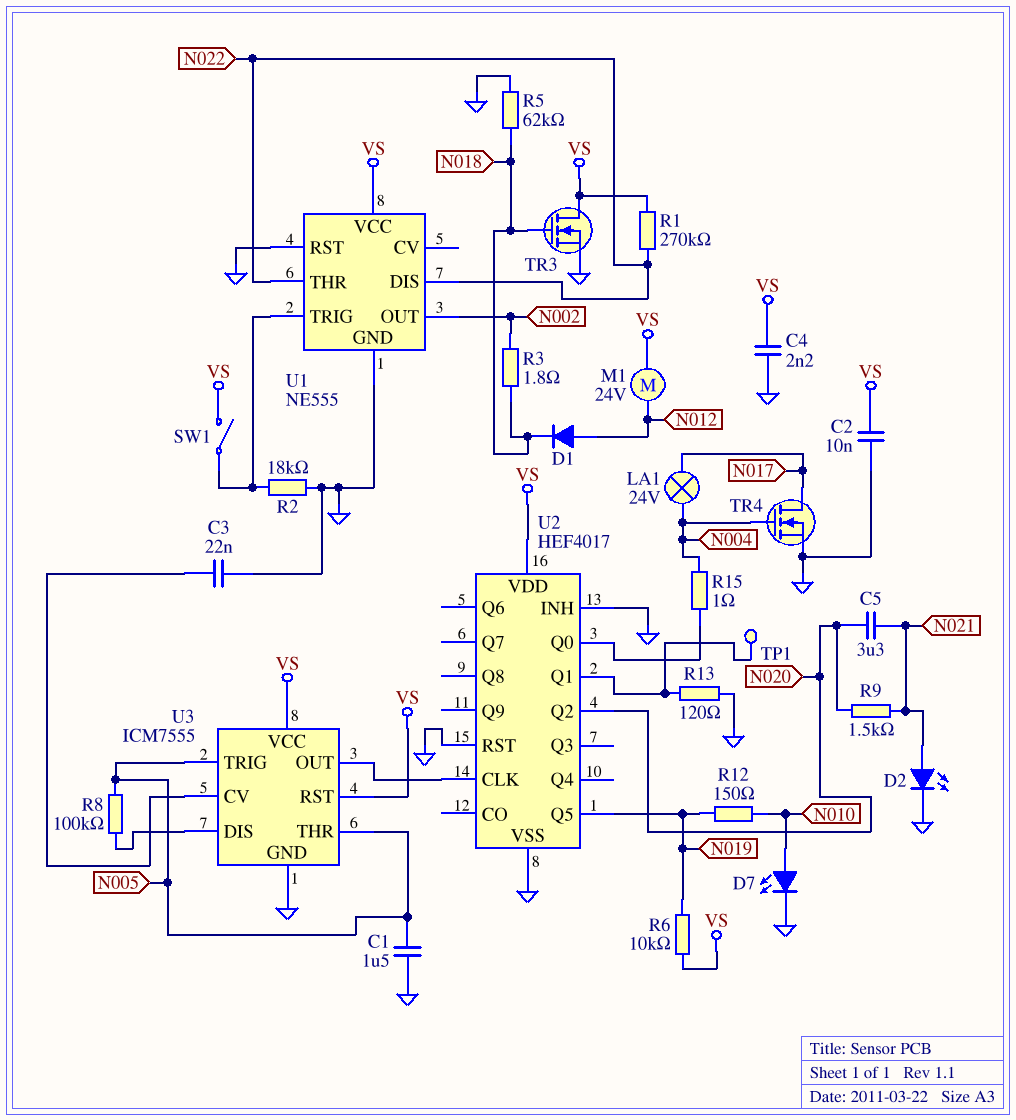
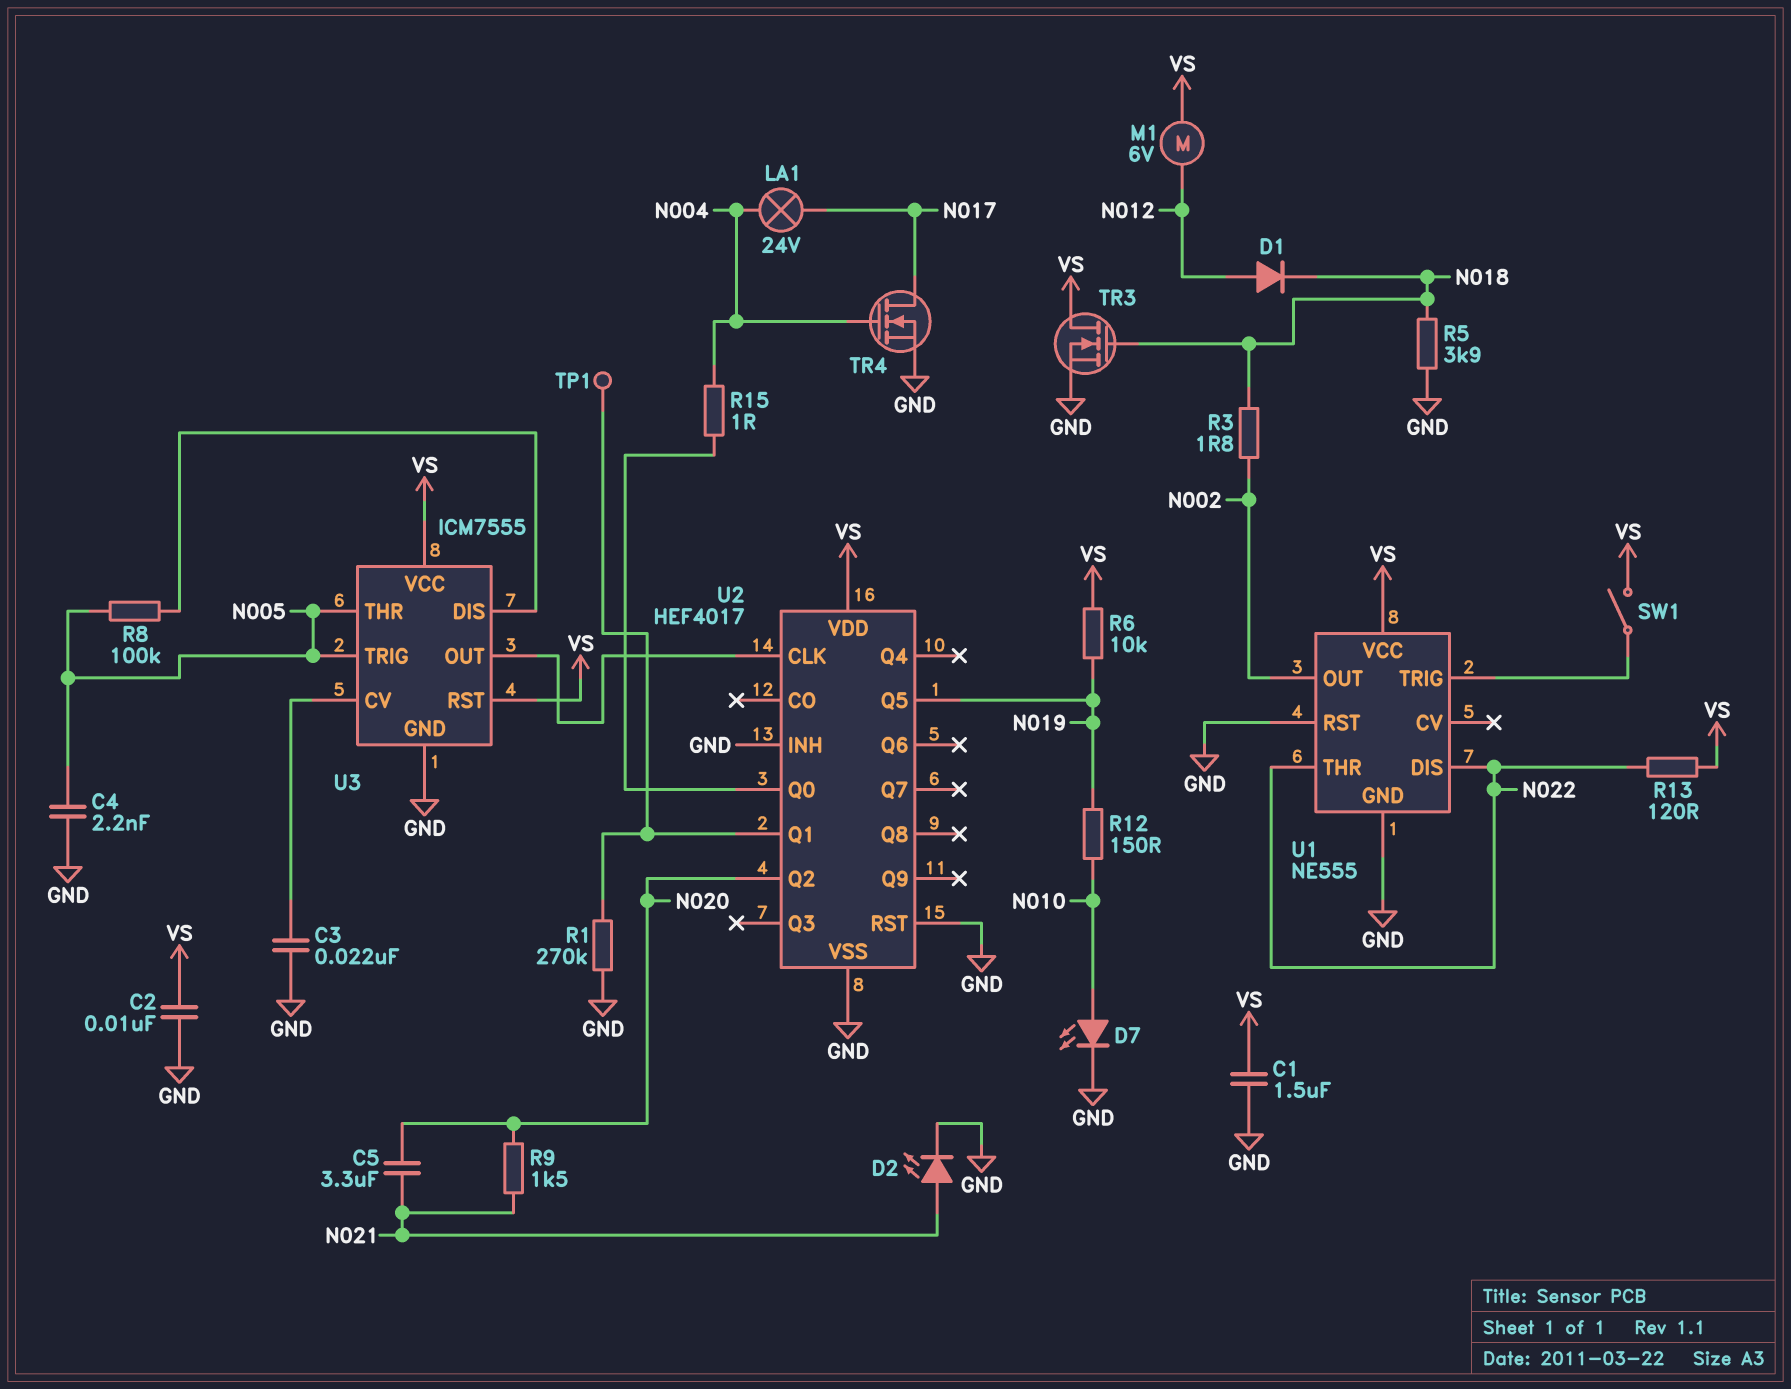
C1: 1.5uF (GND, N005) -> 1.5uF (GND, VS)
C4: 2.2nF (GND, VS) -> 2.2nF (GND, N005)
M1: motor 24V (N012, VS) -> motor 6V (N012, VS)
R1: 270k (N022, VS) -> 270k (GND, U2/Q1)
R2: 18k (GND, U1/TRIG) -> none
R5: 62k (GND, N018) -> 3.9k (GND, N018)
R13: 120 (GND, U2/Q1) -> 120 (N022, VS)

